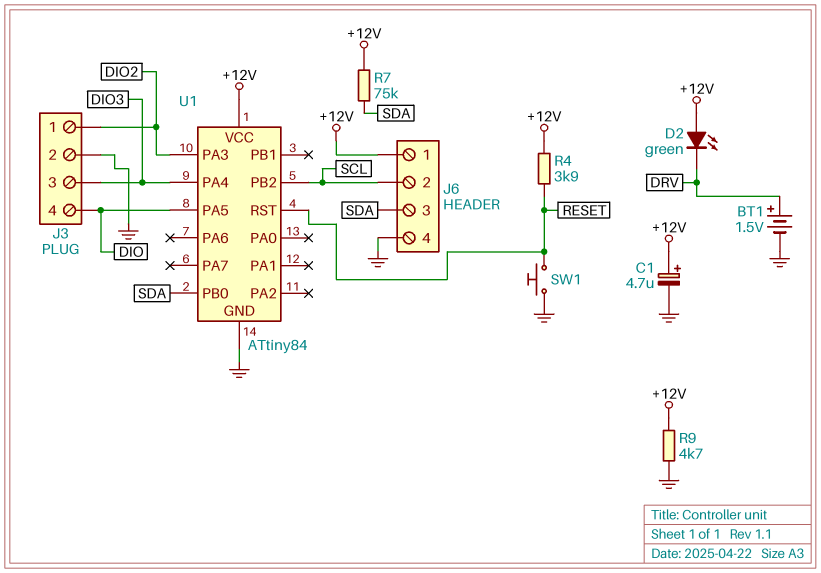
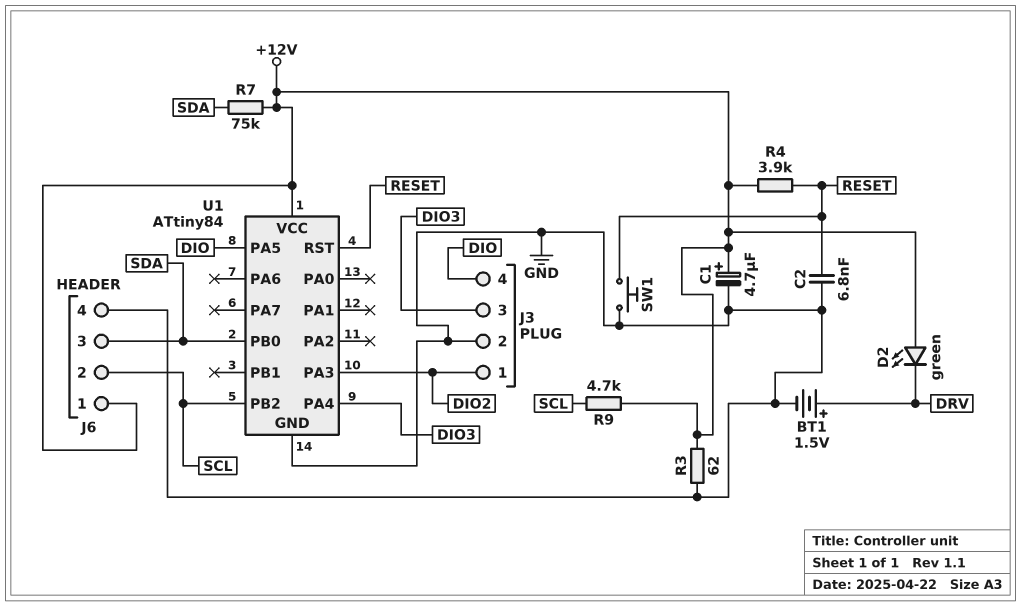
C2: none -> 6.8nF (GND, RESET)
R3: none -> 62 (+12V, GND)
R9: 4.7k (+12V, GND) -> 4.7k (+12V, SCL)

